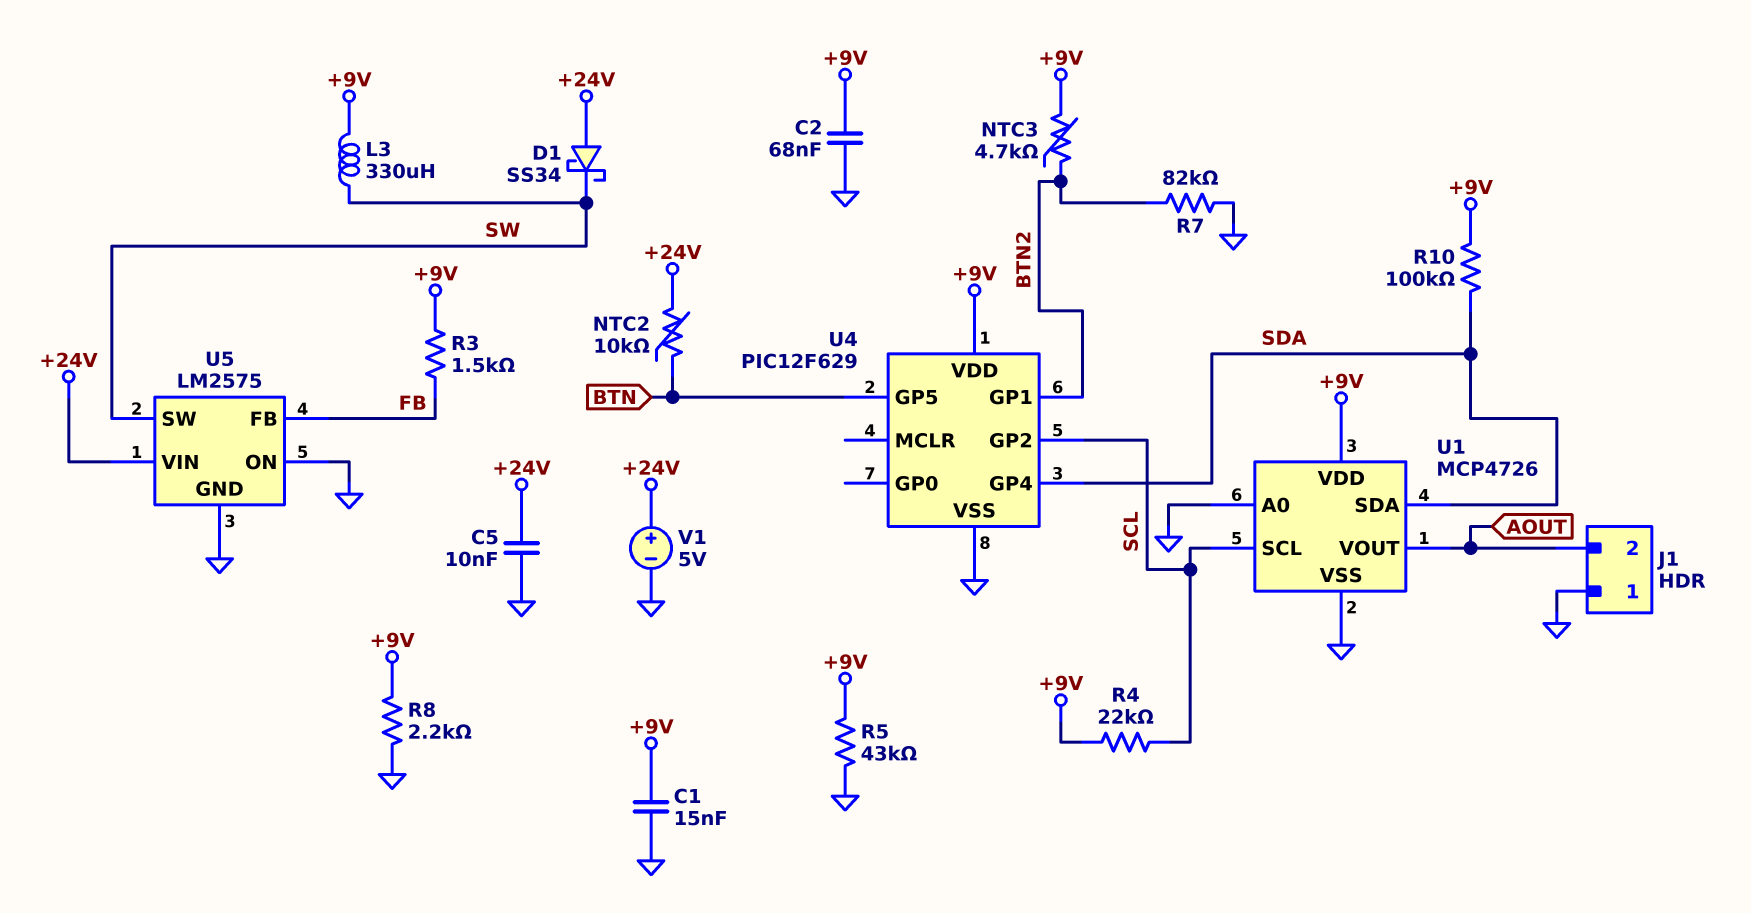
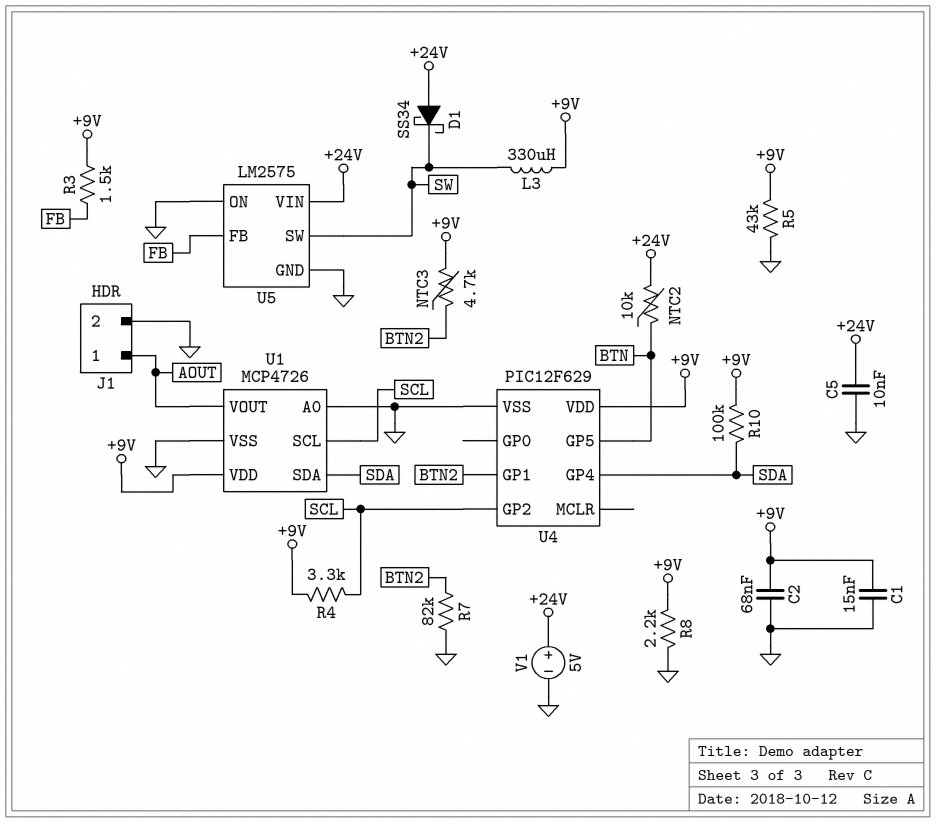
J1 pin 1: GND -> AOUT
J1 pin 2: AOUT -> GND
R4: 22k (+9V, SCL) -> 3.3k (+9V, SCL)

